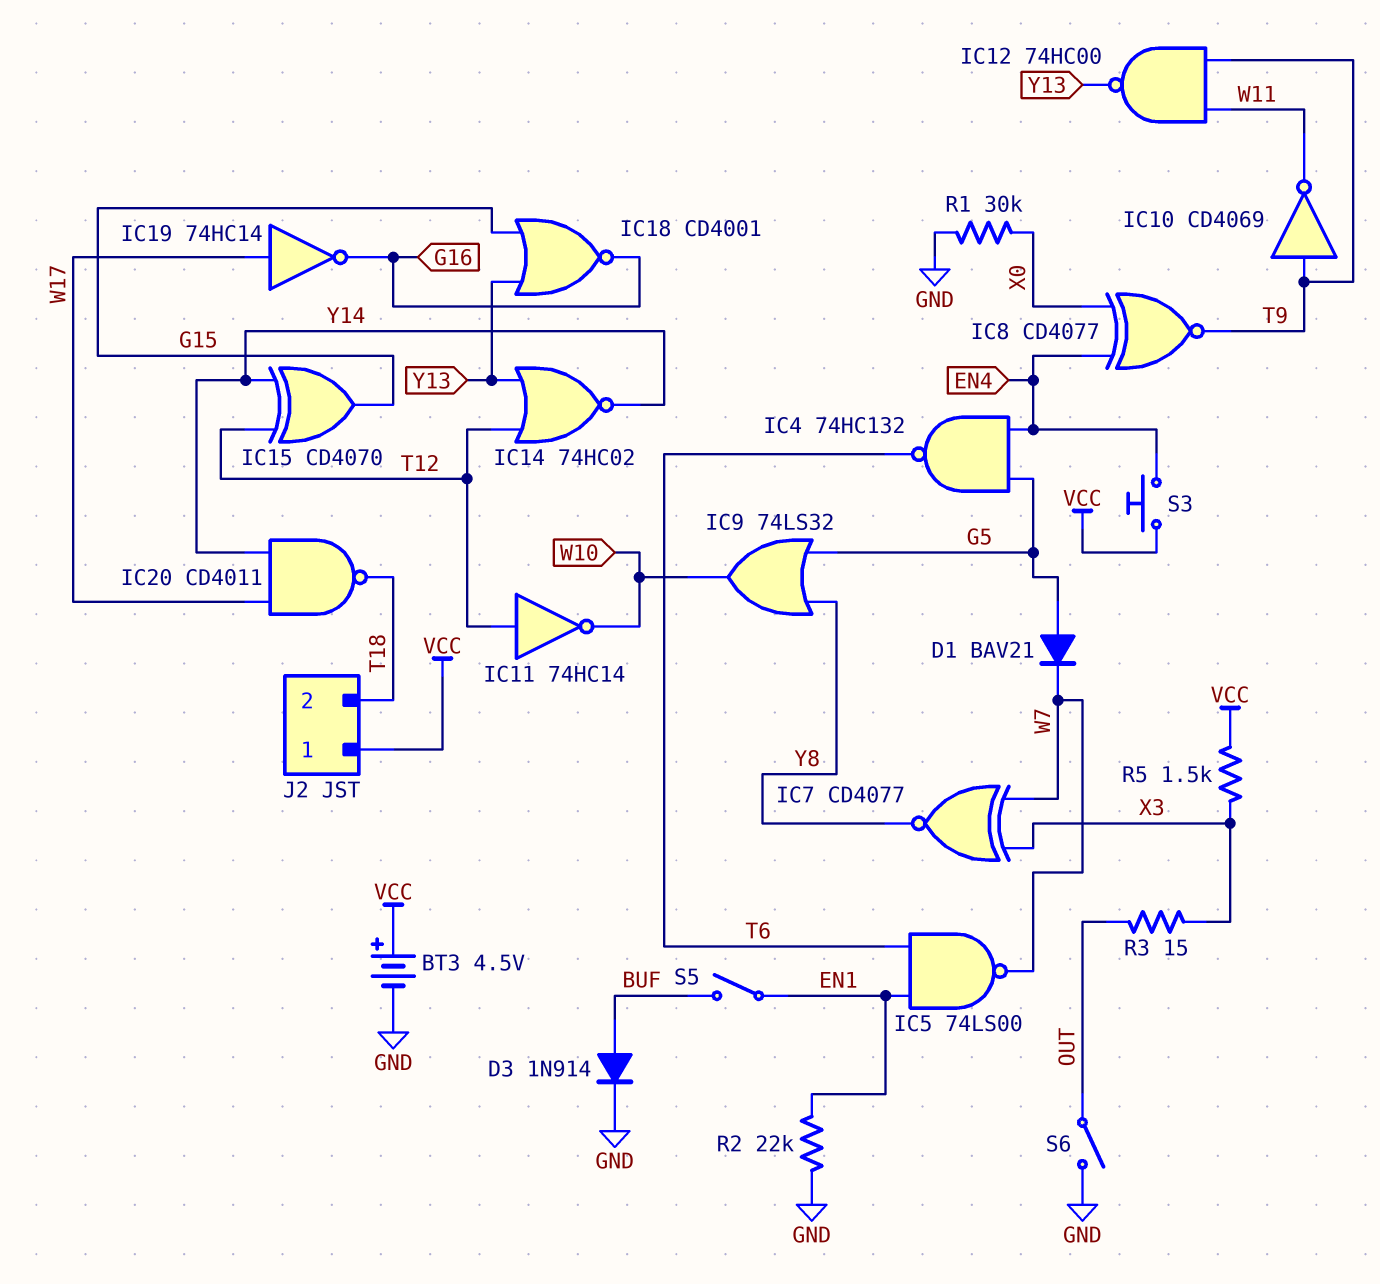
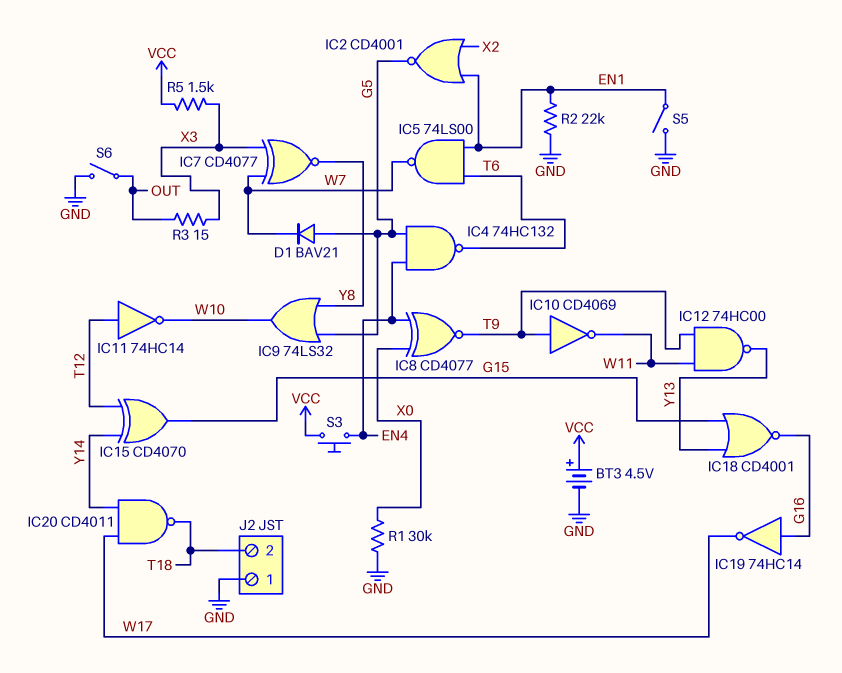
D3: diode 1N914 (A BUF, K GND) -> none
IC2: none -> NOR CD4001 (in EN1, in X2, out G5)
IC14: NOR 74HC02 (in T12, in Y13, out Y14) -> none
IC19: NOT 74HC14 (in W17, out G16) -> NOT 74HC14 (in G16, out W17)
J2 pin 1: VCC -> GND
S5: switch (BUF, EN1) -> switch (EN1, GND)

